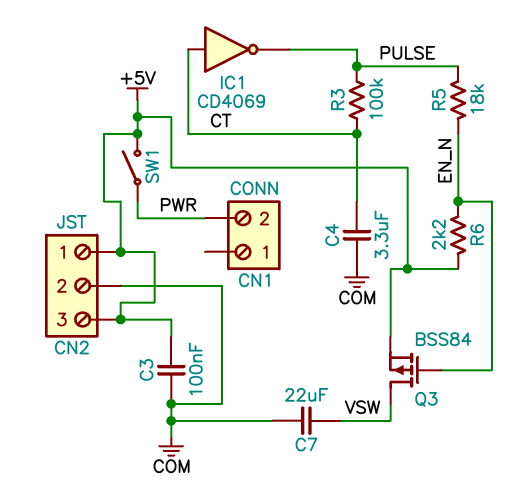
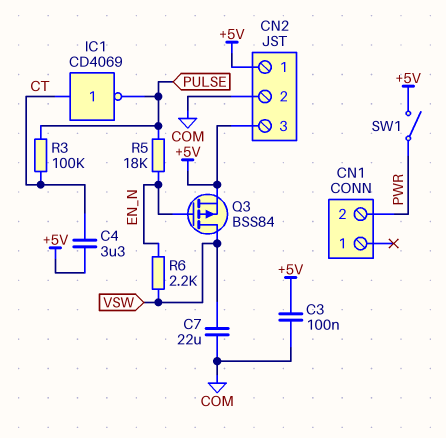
C4: 3.3uF (COM, CT) -> 3.3uF (+5V, CT)
R6: 2.2k (+5V, EN_N) -> 2.2k (EN_N, VSW)

